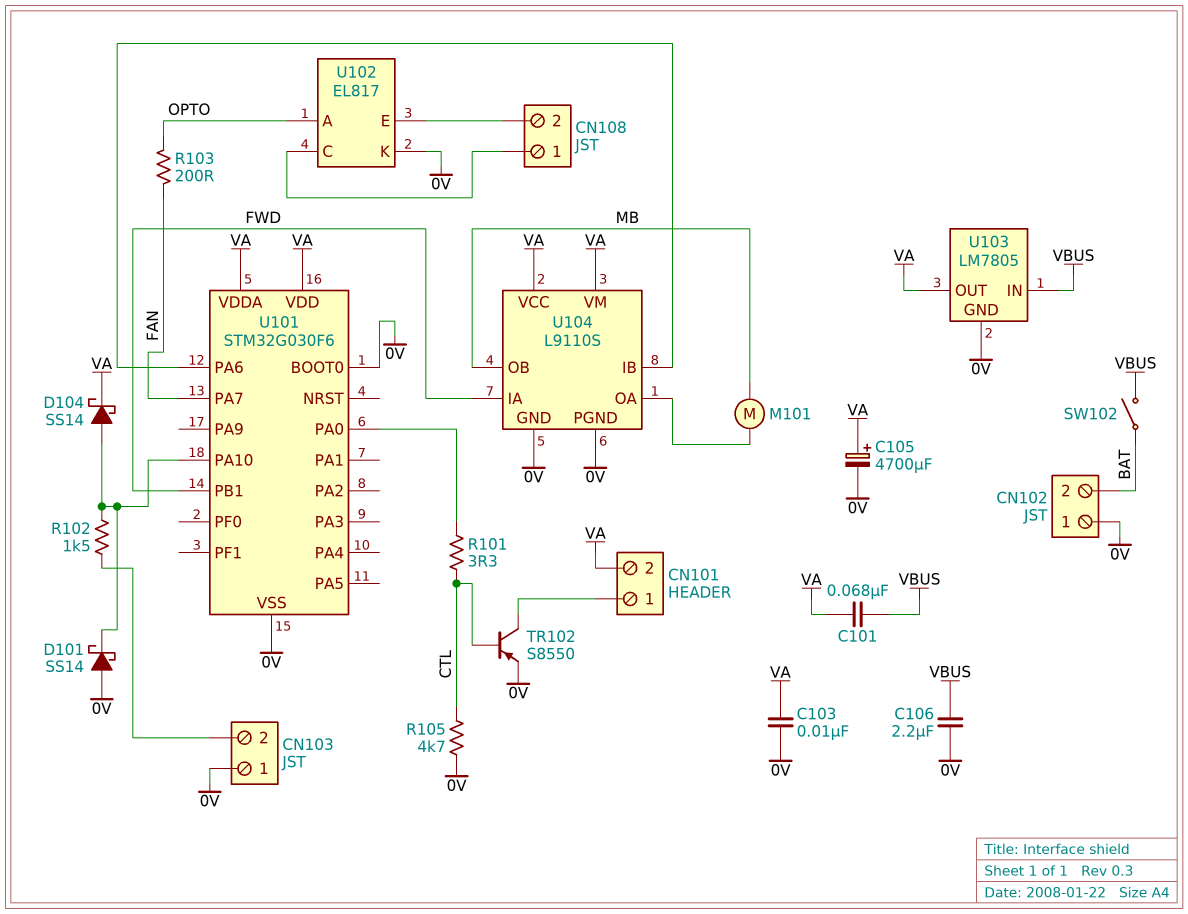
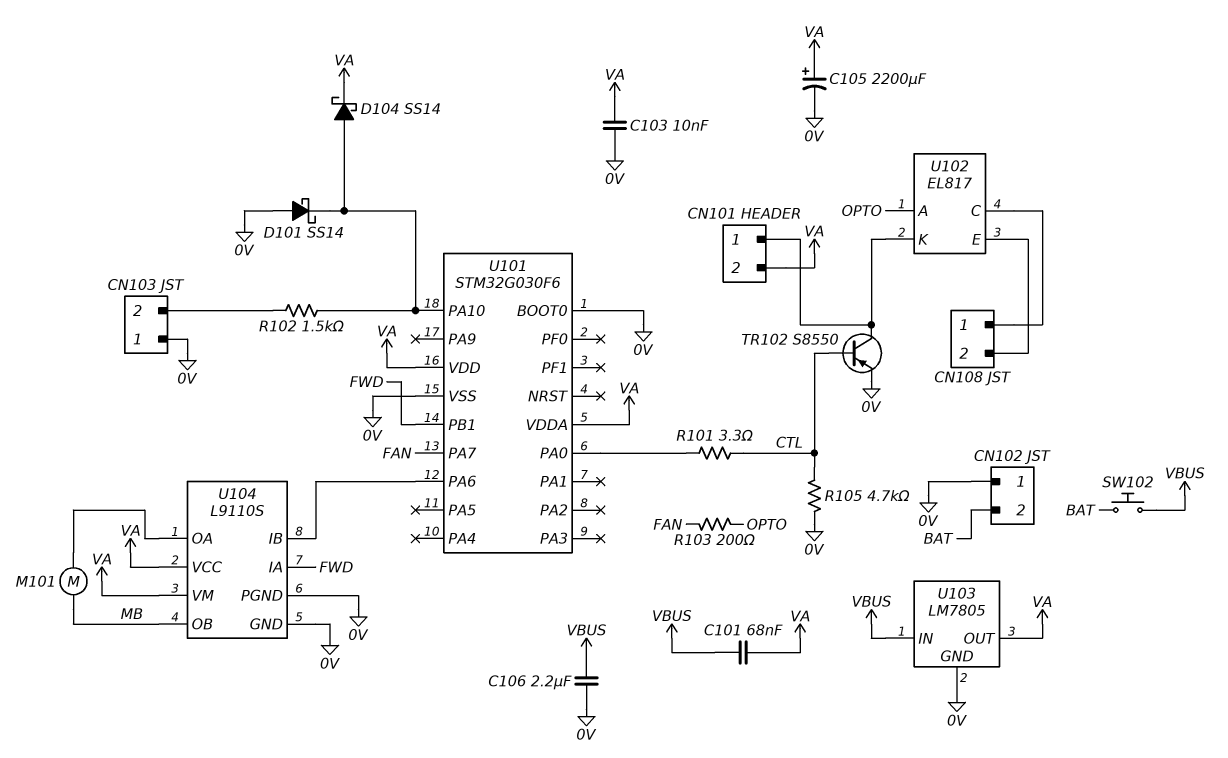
C105: 4700uF (plus VA, minus 0V) -> 2200uF (plus VA, minus 0V)
SW102: switch (BAT, VBUS) -> button (BAT, VBUS)
U102 pin K: 0V -> CN101/1

